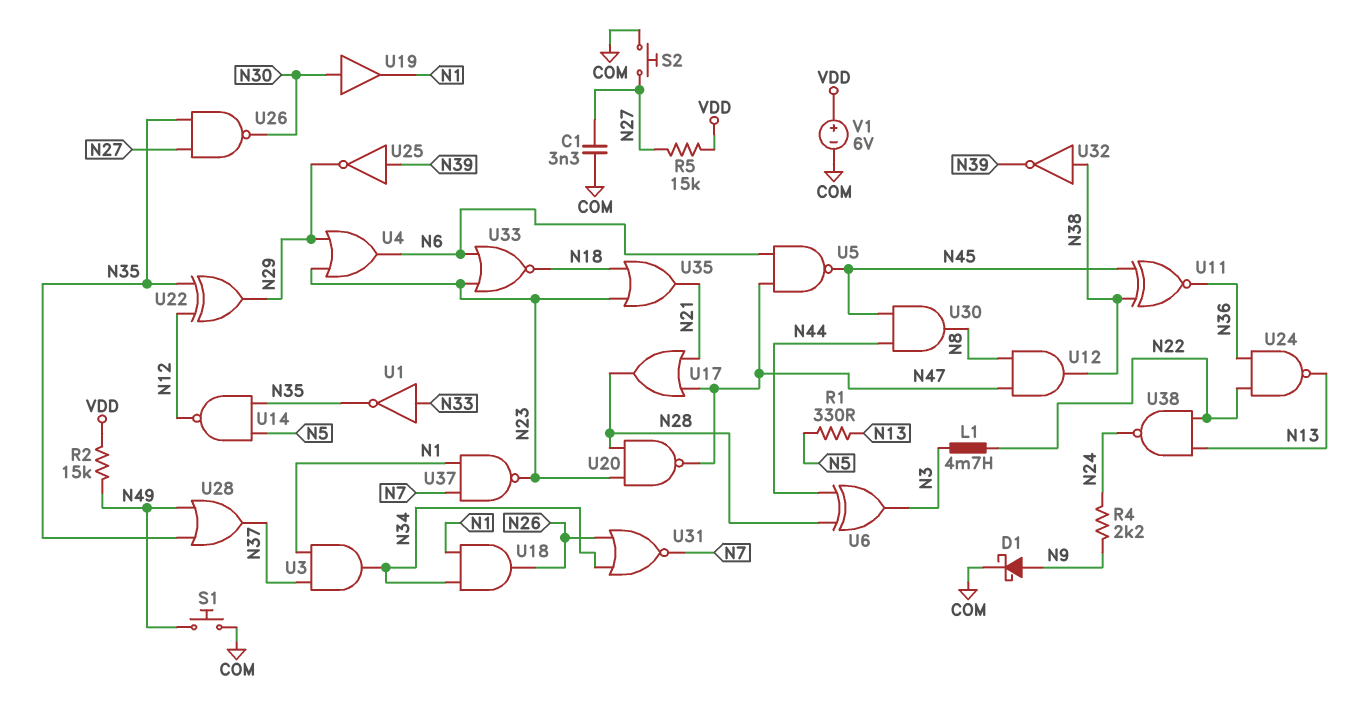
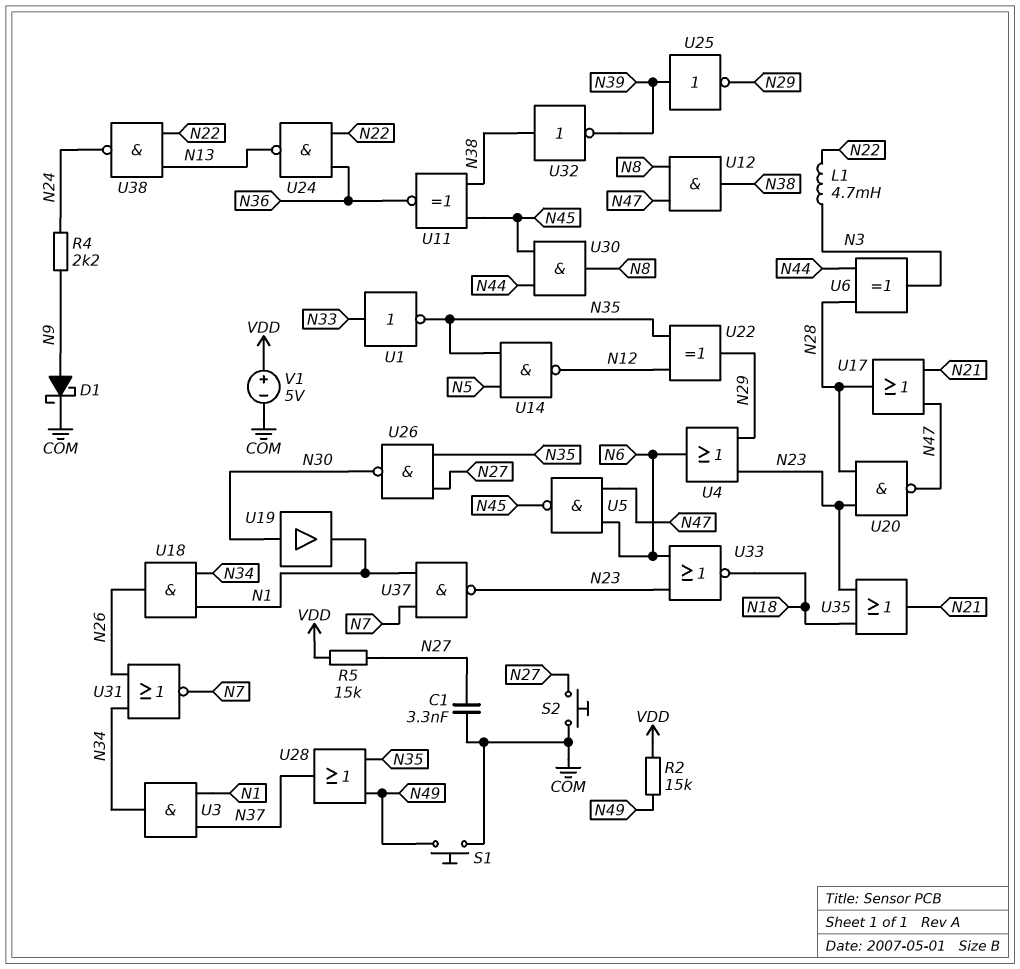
R1: 330 (N5, N13) -> none
V1: 6V (plus VDD, minus COM) -> 5V (plus VDD, minus COM)

